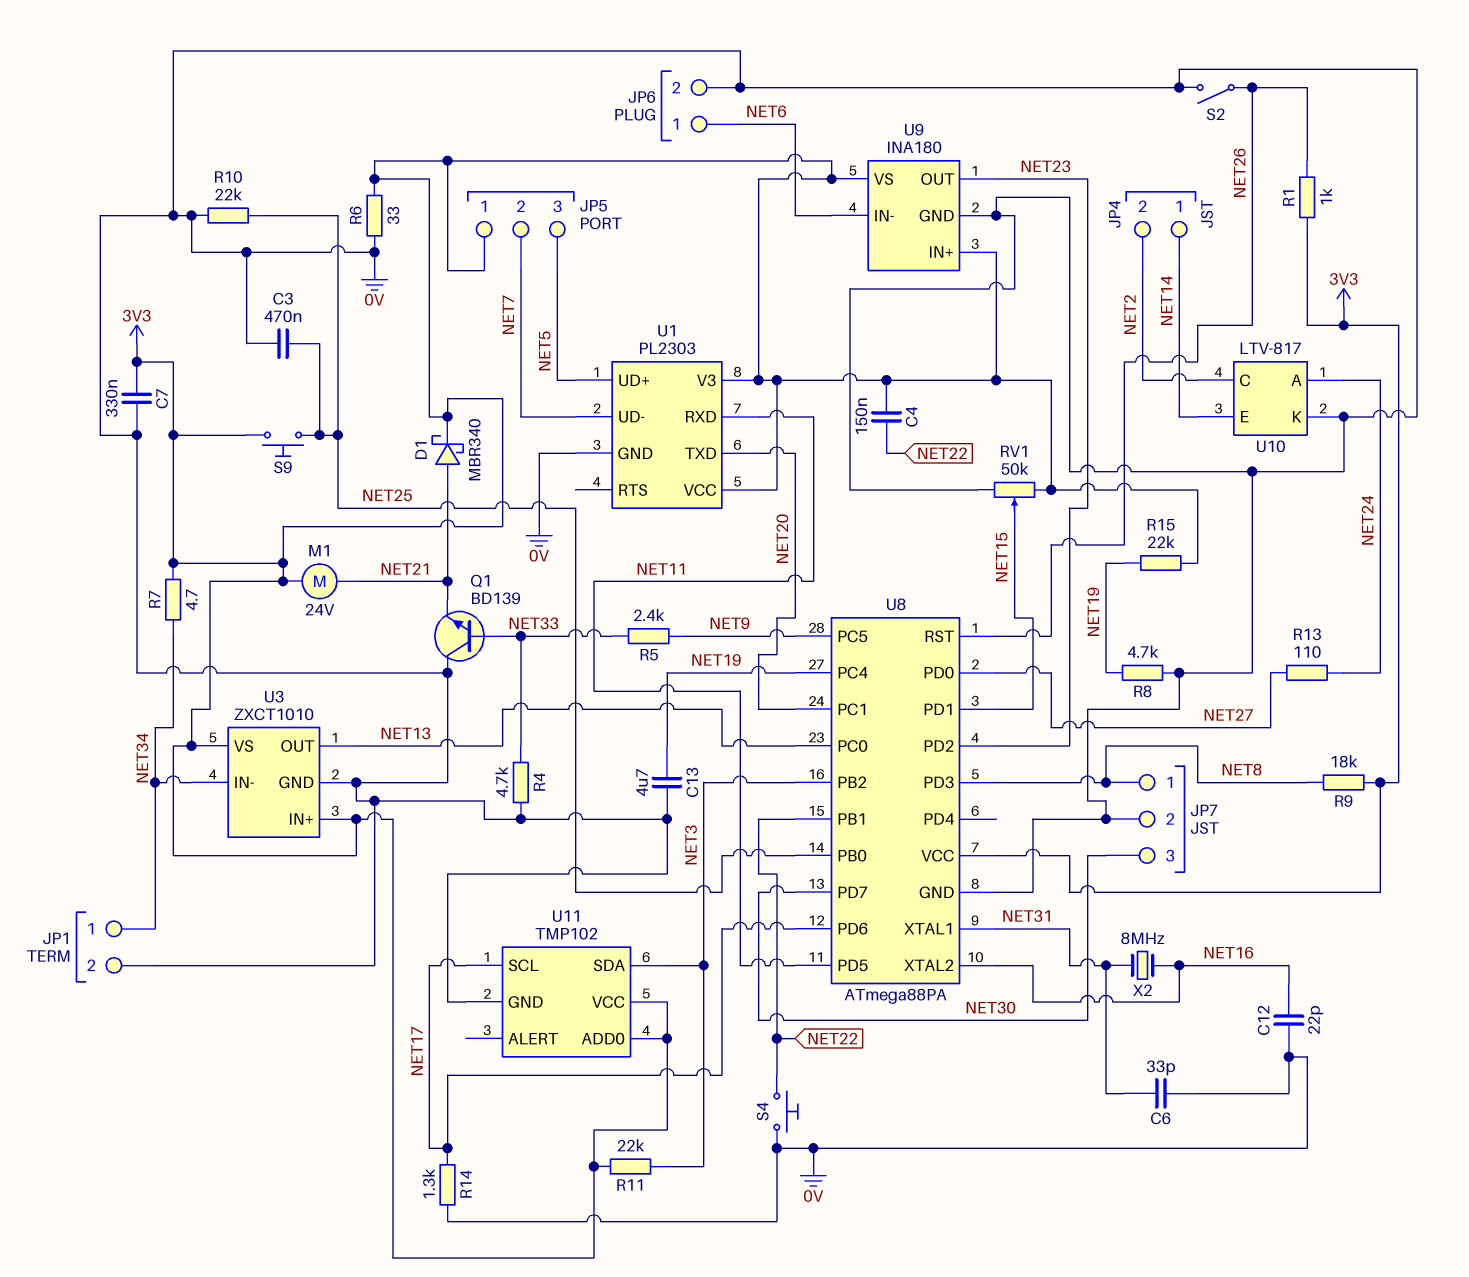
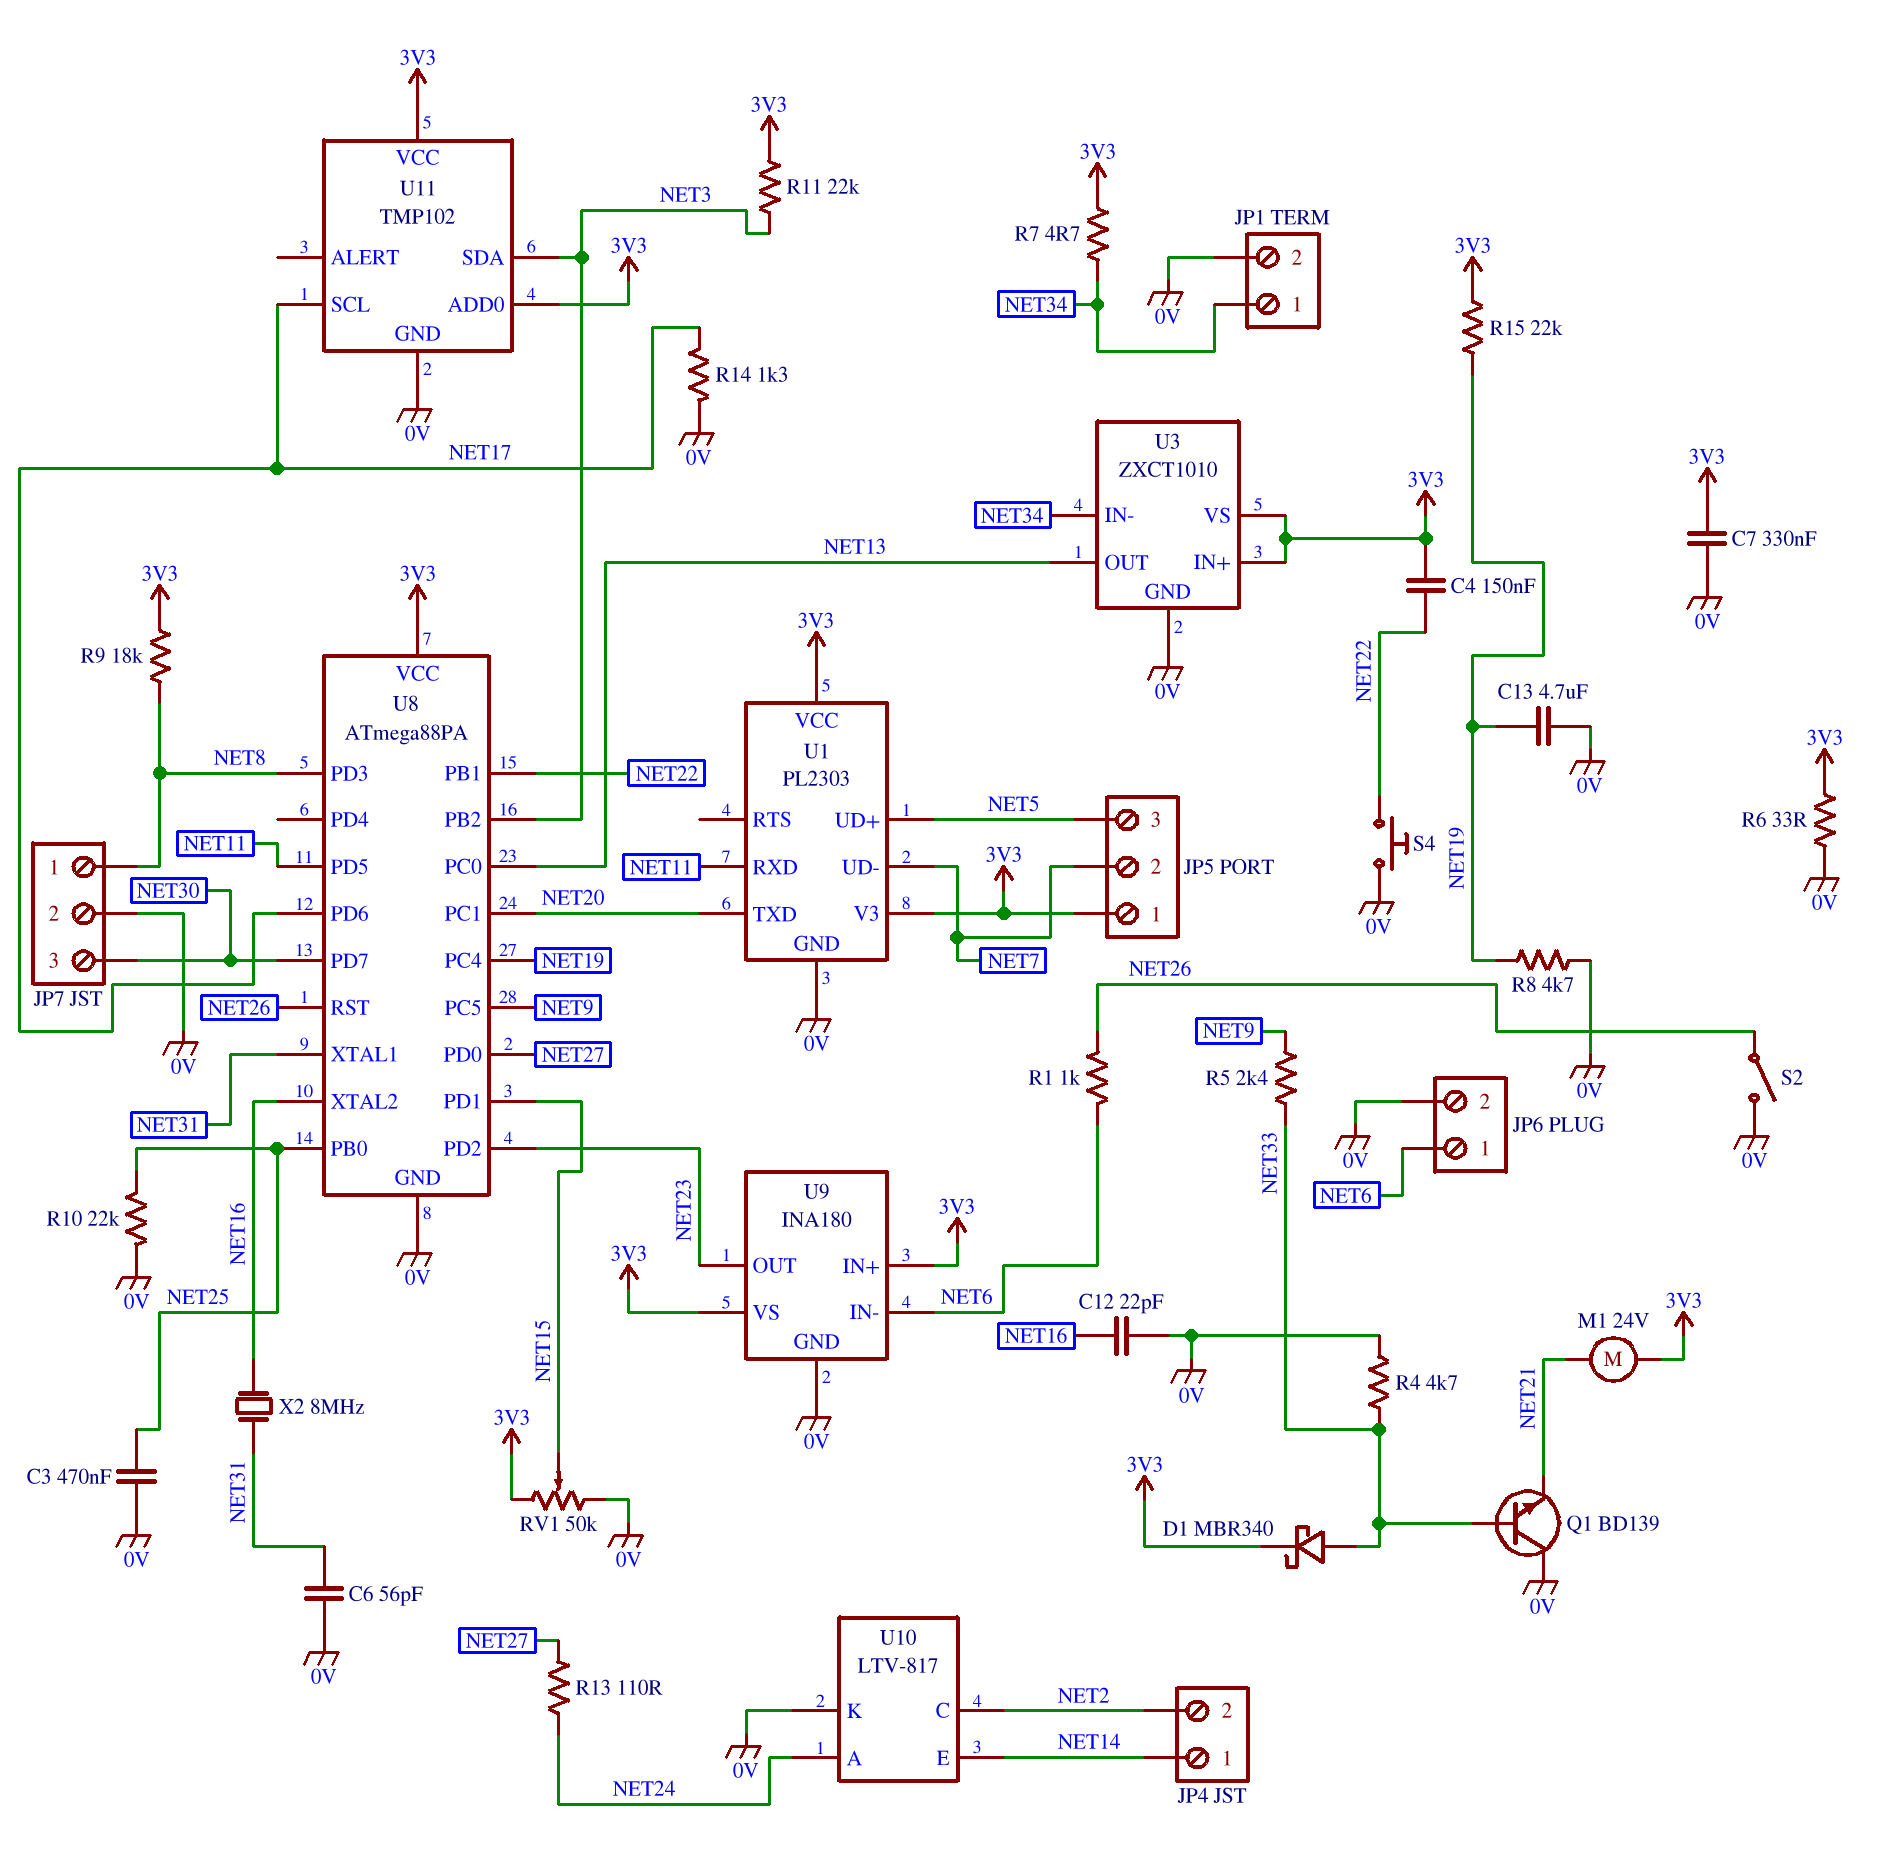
C6: 33pF (0V, NET31) -> 56pF (0V, NET31)
D1: schottky MBR340 (A NET21, K 3V3) -> schottky MBR340 (A NET33, K 3V3)
R1: 1k (3V3, NET26) -> 1k (NET6, NET26)
S9: button (3V3, NET25) -> none

